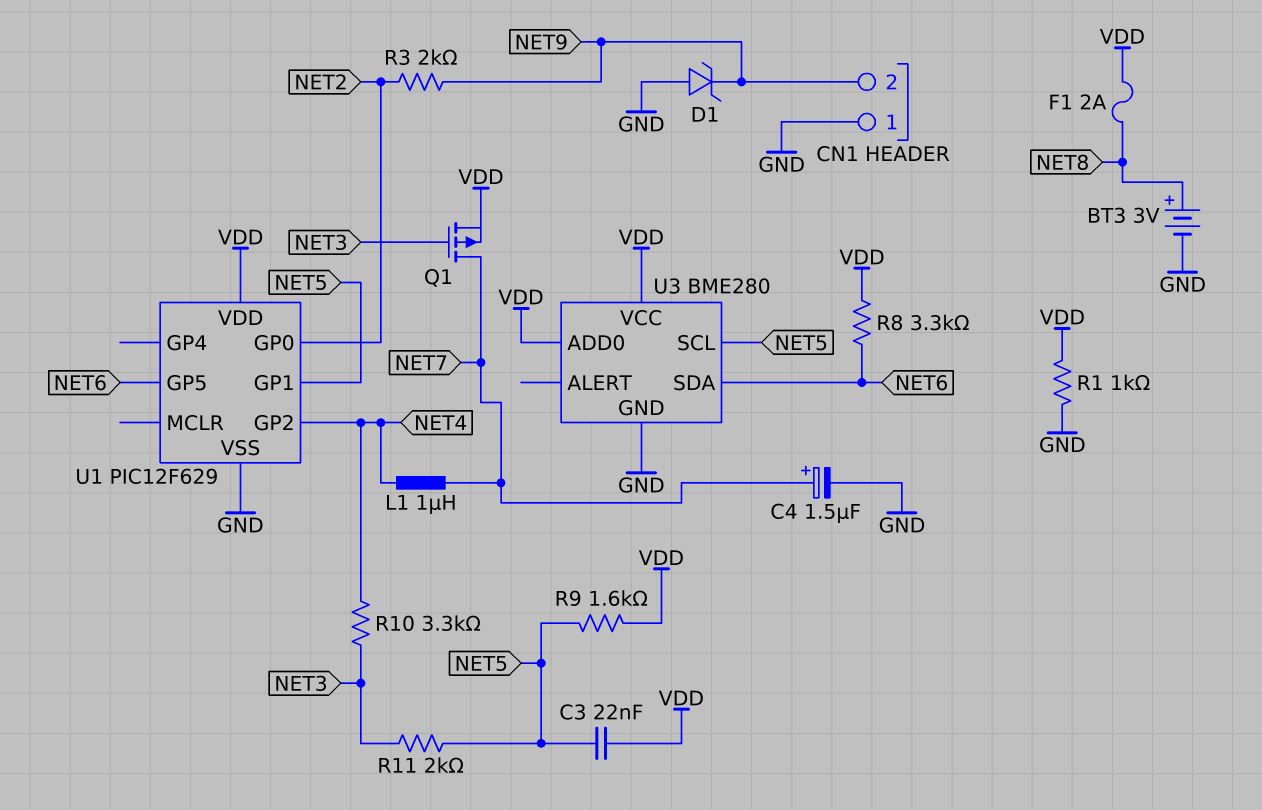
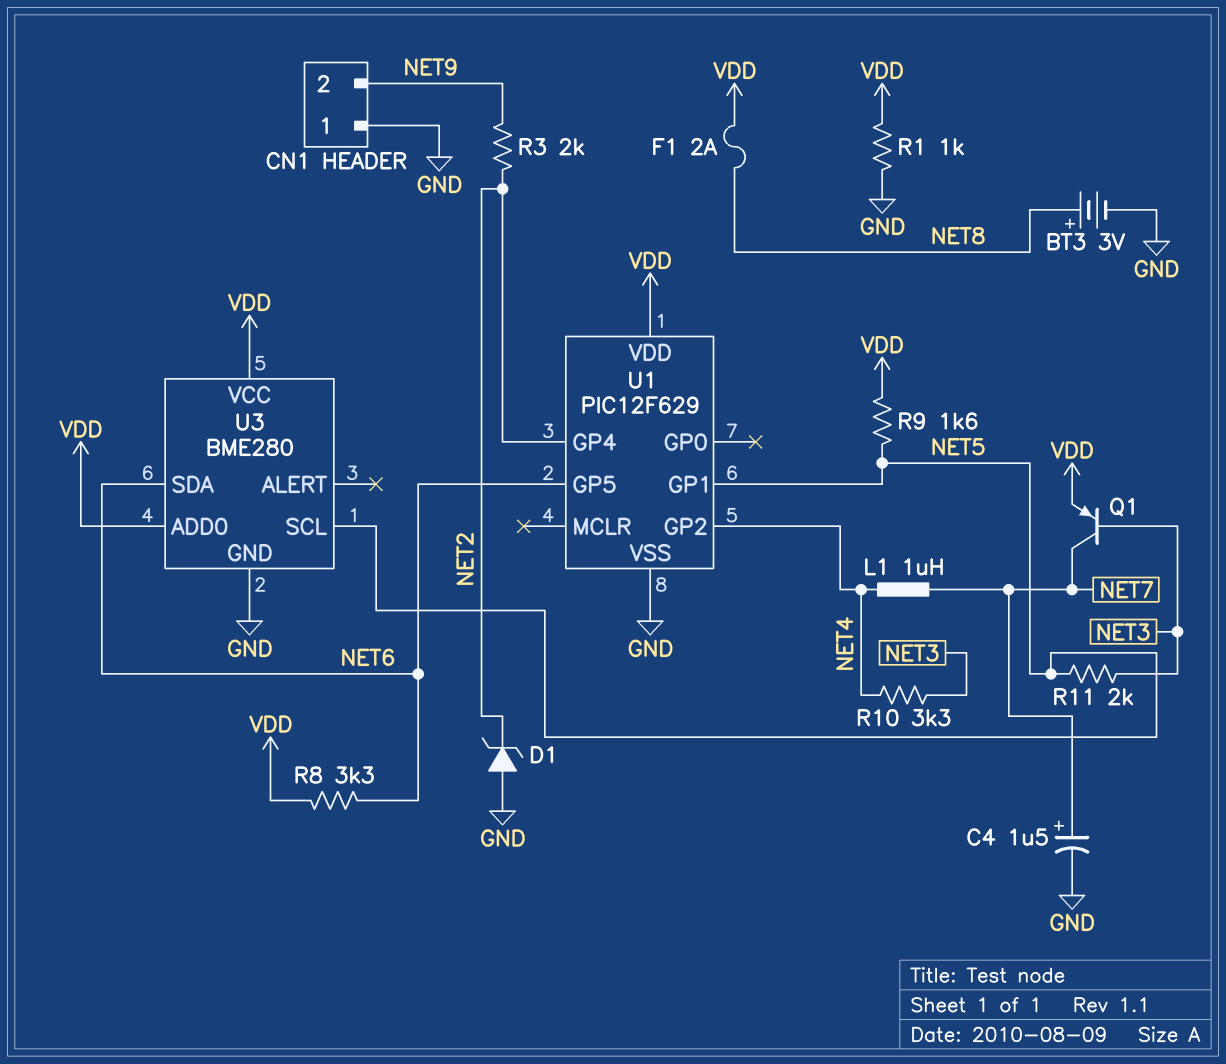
C3: 22nF (NET5, VDD) -> none
D1: zener (A GND, K NET9) -> zener (A GND, K NET2)
Q1: PMOS (G NET3, D NET7, S VDD) -> PNP (B NET3, C NET7, E VDD)
U1 pin GP0: NET2 -> none
U1 pin GP4: none -> NET2

